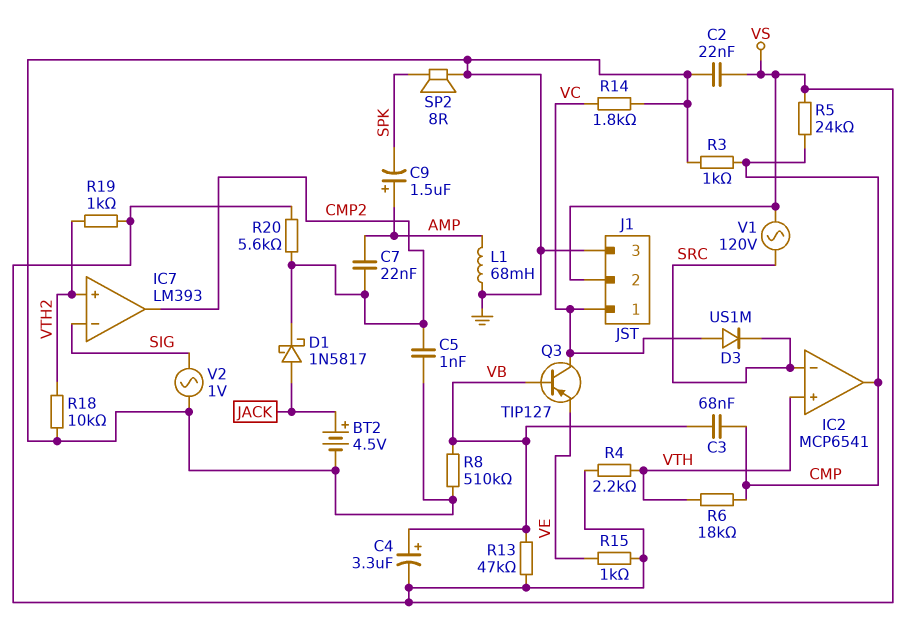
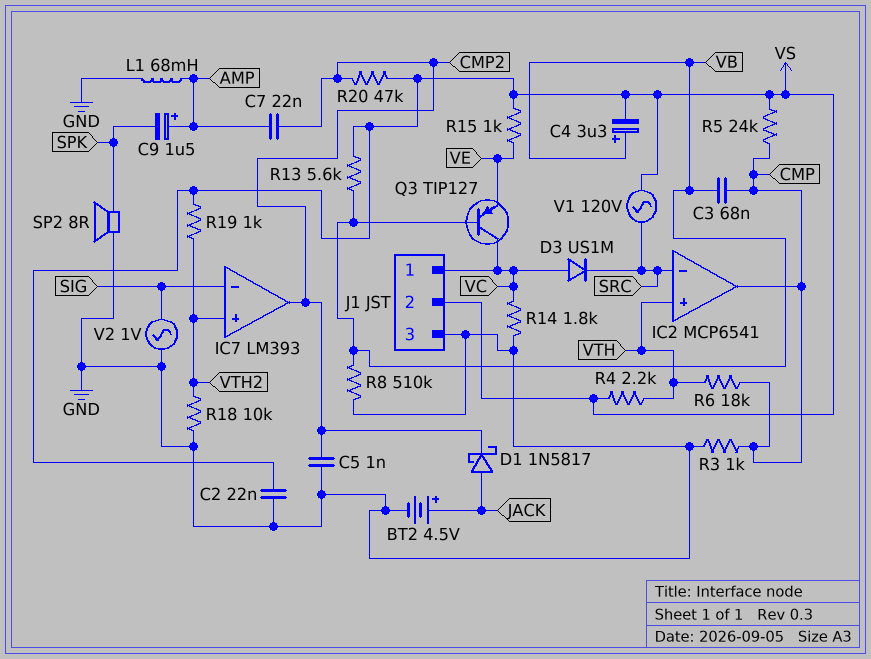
R13: 47k (VB, VS) -> 5.6k (VB, VS)
R20: 5.6k (CMP2, VS) -> 47k (CMP2, VS)

